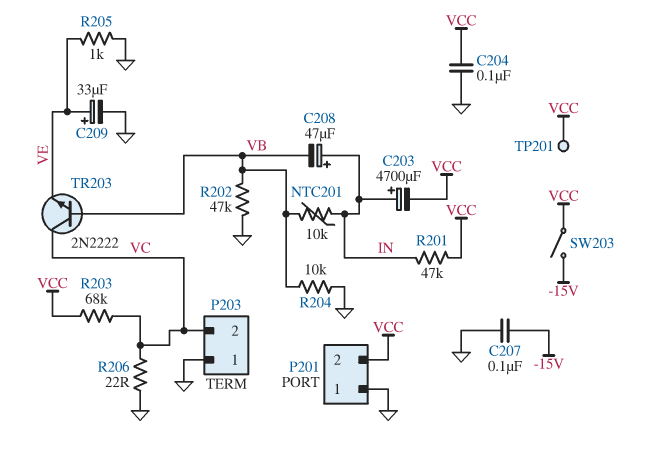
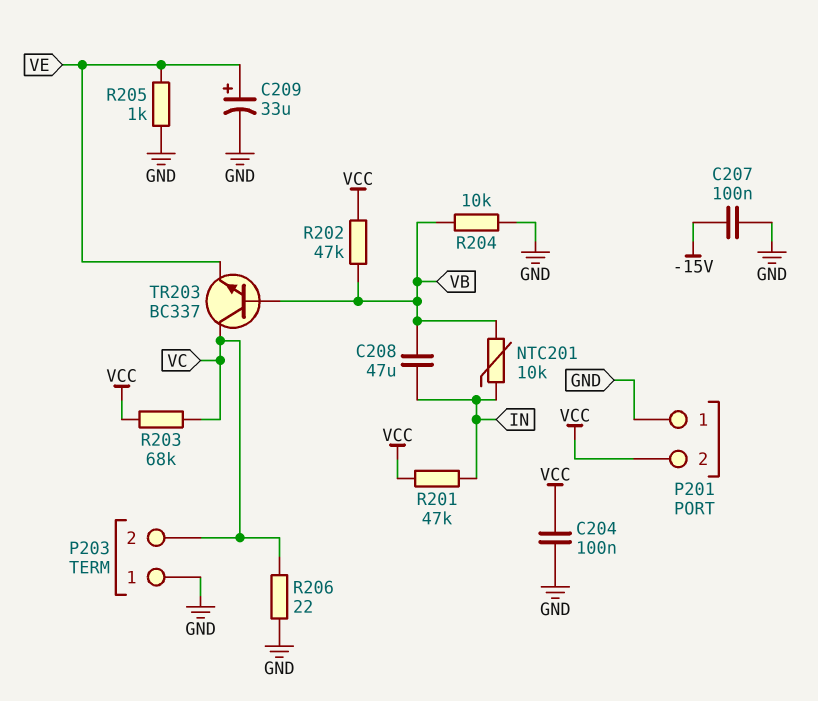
C203: 4700uF (plus IN, minus VCC) -> none
C208: 47uF (plus IN, minus VB) -> 47uF (IN, VB)
R202: 47k (GND, VB) -> 47k (VB, VCC)
SW203: switch (-15V, VCC) -> none
TP201: test point (VCC) -> none
TR203: NPN 2N2222 (B VB, C VC, E VE) -> NPN BC337 (B VB, C VC, E VE)

